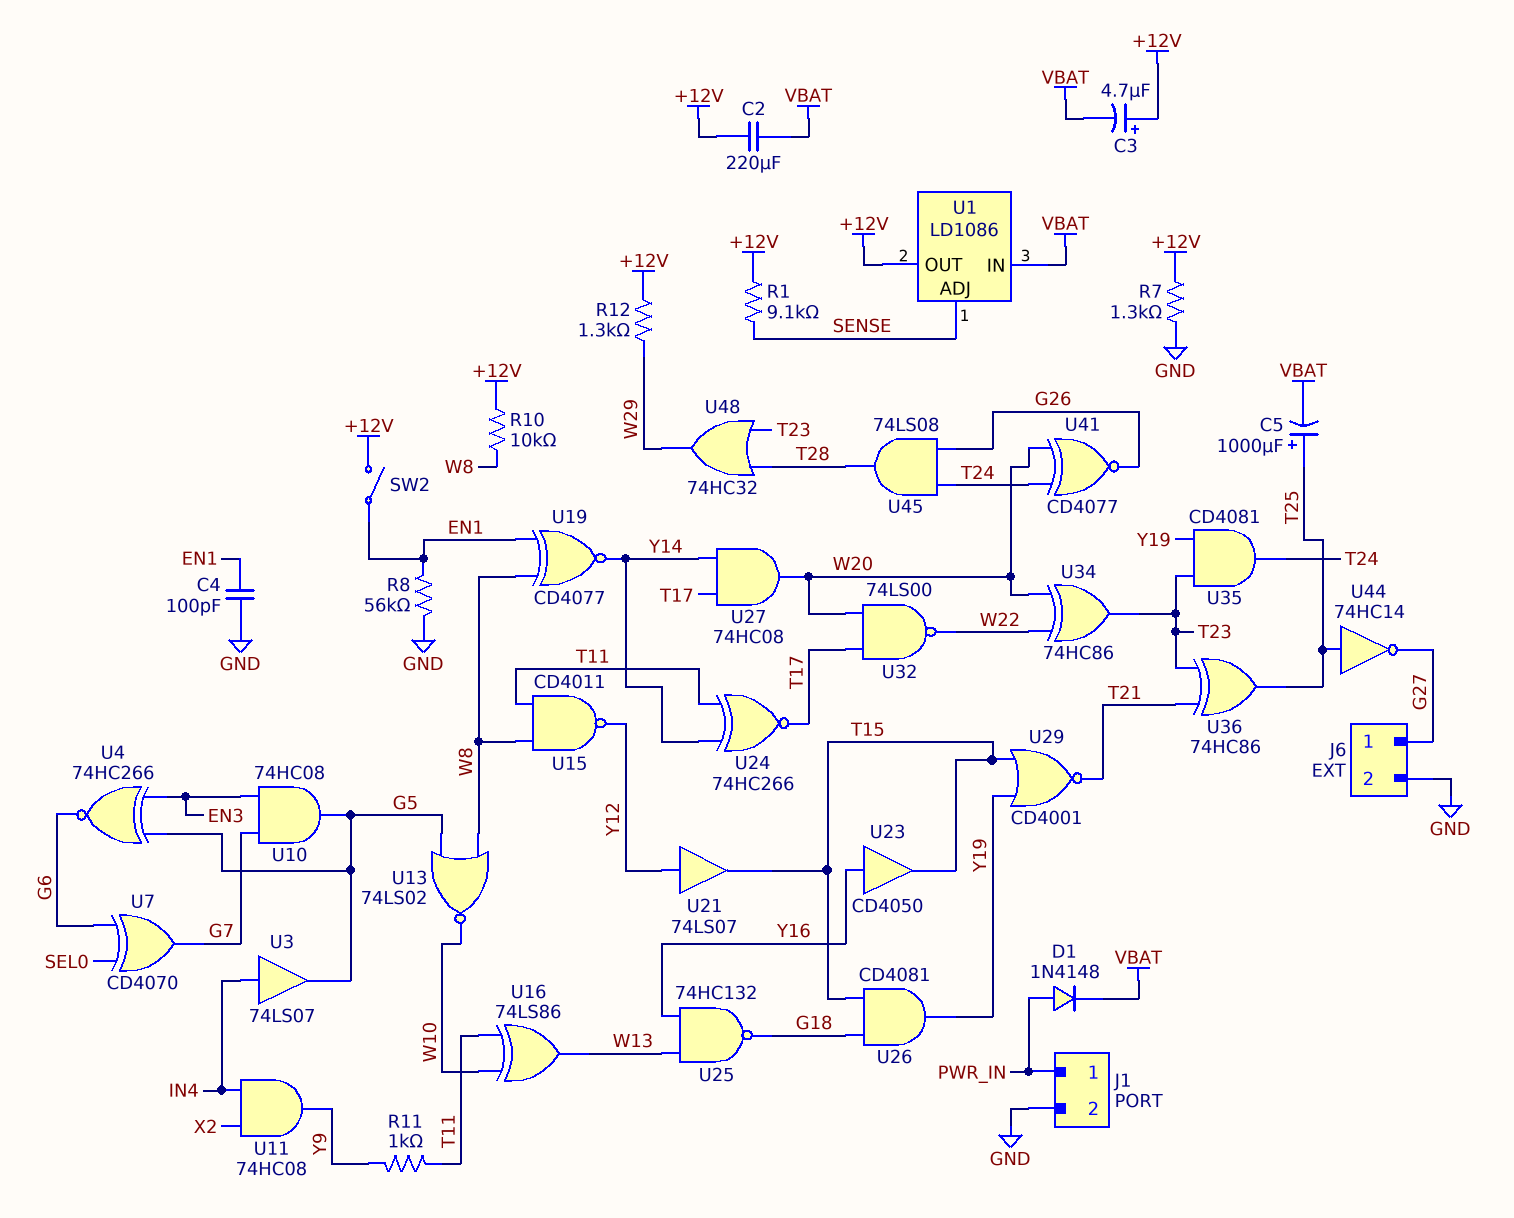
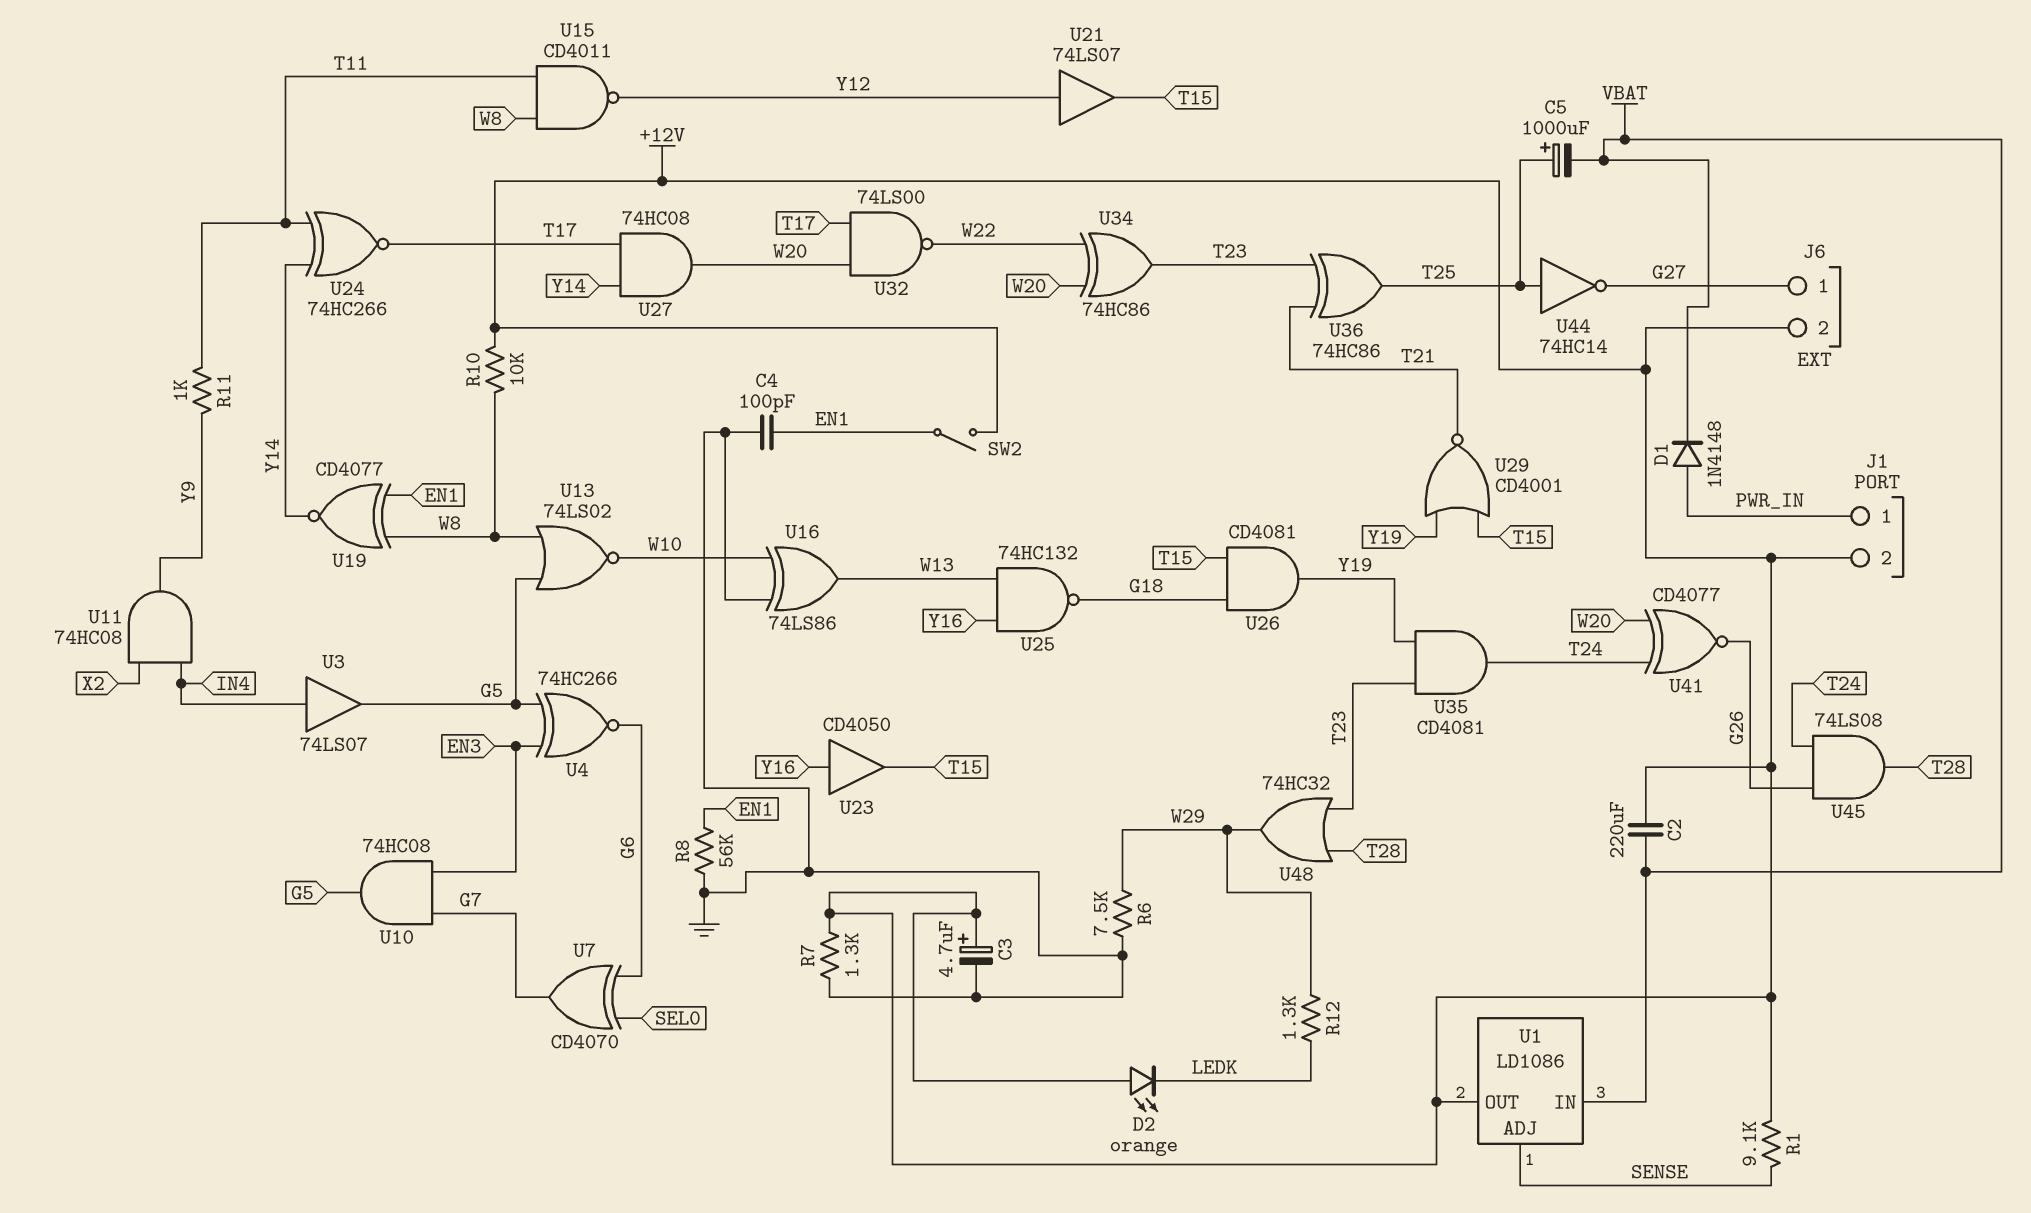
C3: 4.7uF (plus +12V, minus VBAT) -> 4.7uF (plus +12V, minus GND)
D2: none -> LED orange (A +12V, K LEDK)
J1 pin 2: GND -> +12V
J6 pin 2: GND -> +12V
R6: none -> 7.5k (GND, W29)
R12: 1.3k (+12V, W29) -> 1.3k (LEDK, W29)
U16: XOR 74LS86 (in T11, in W10, out W13) -> XOR 74LS86 (in GND, in W10, out W13)

